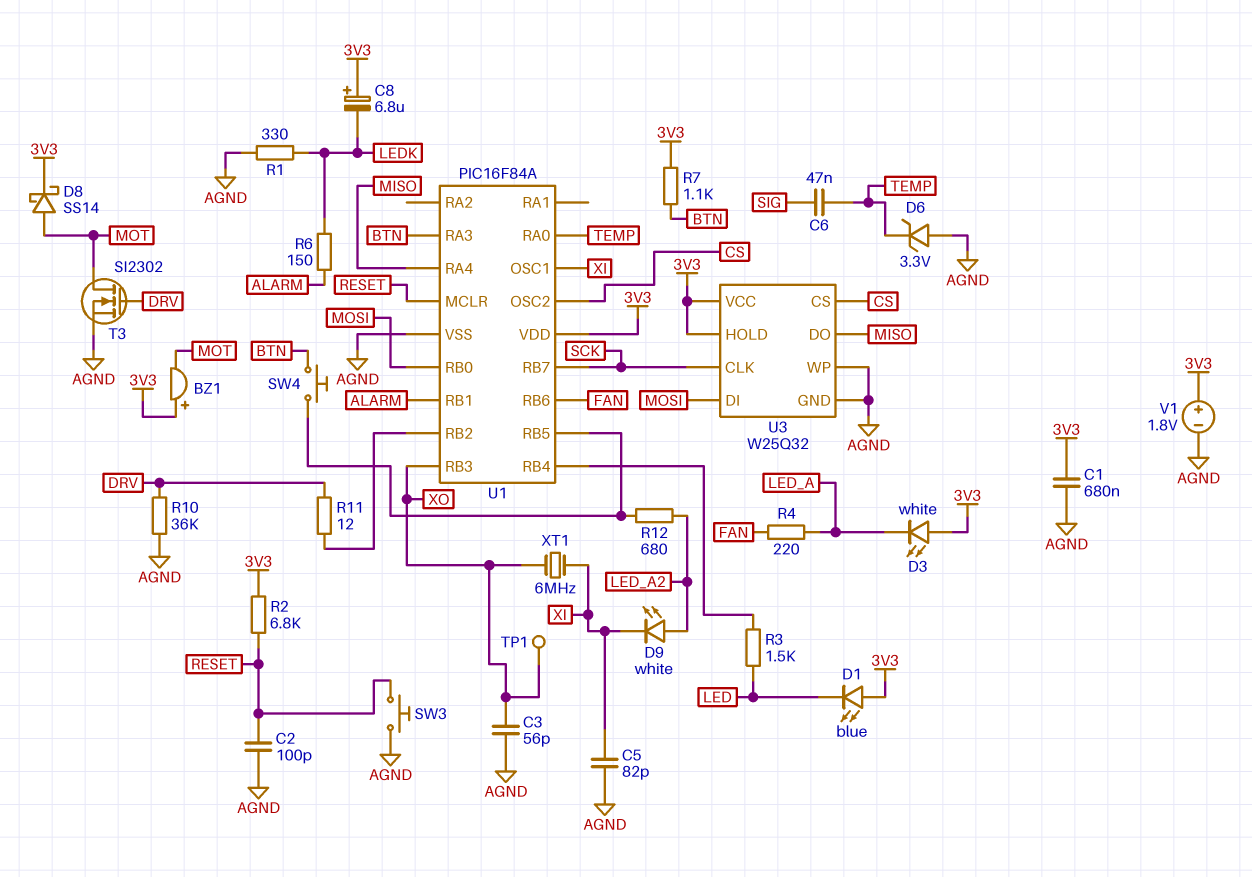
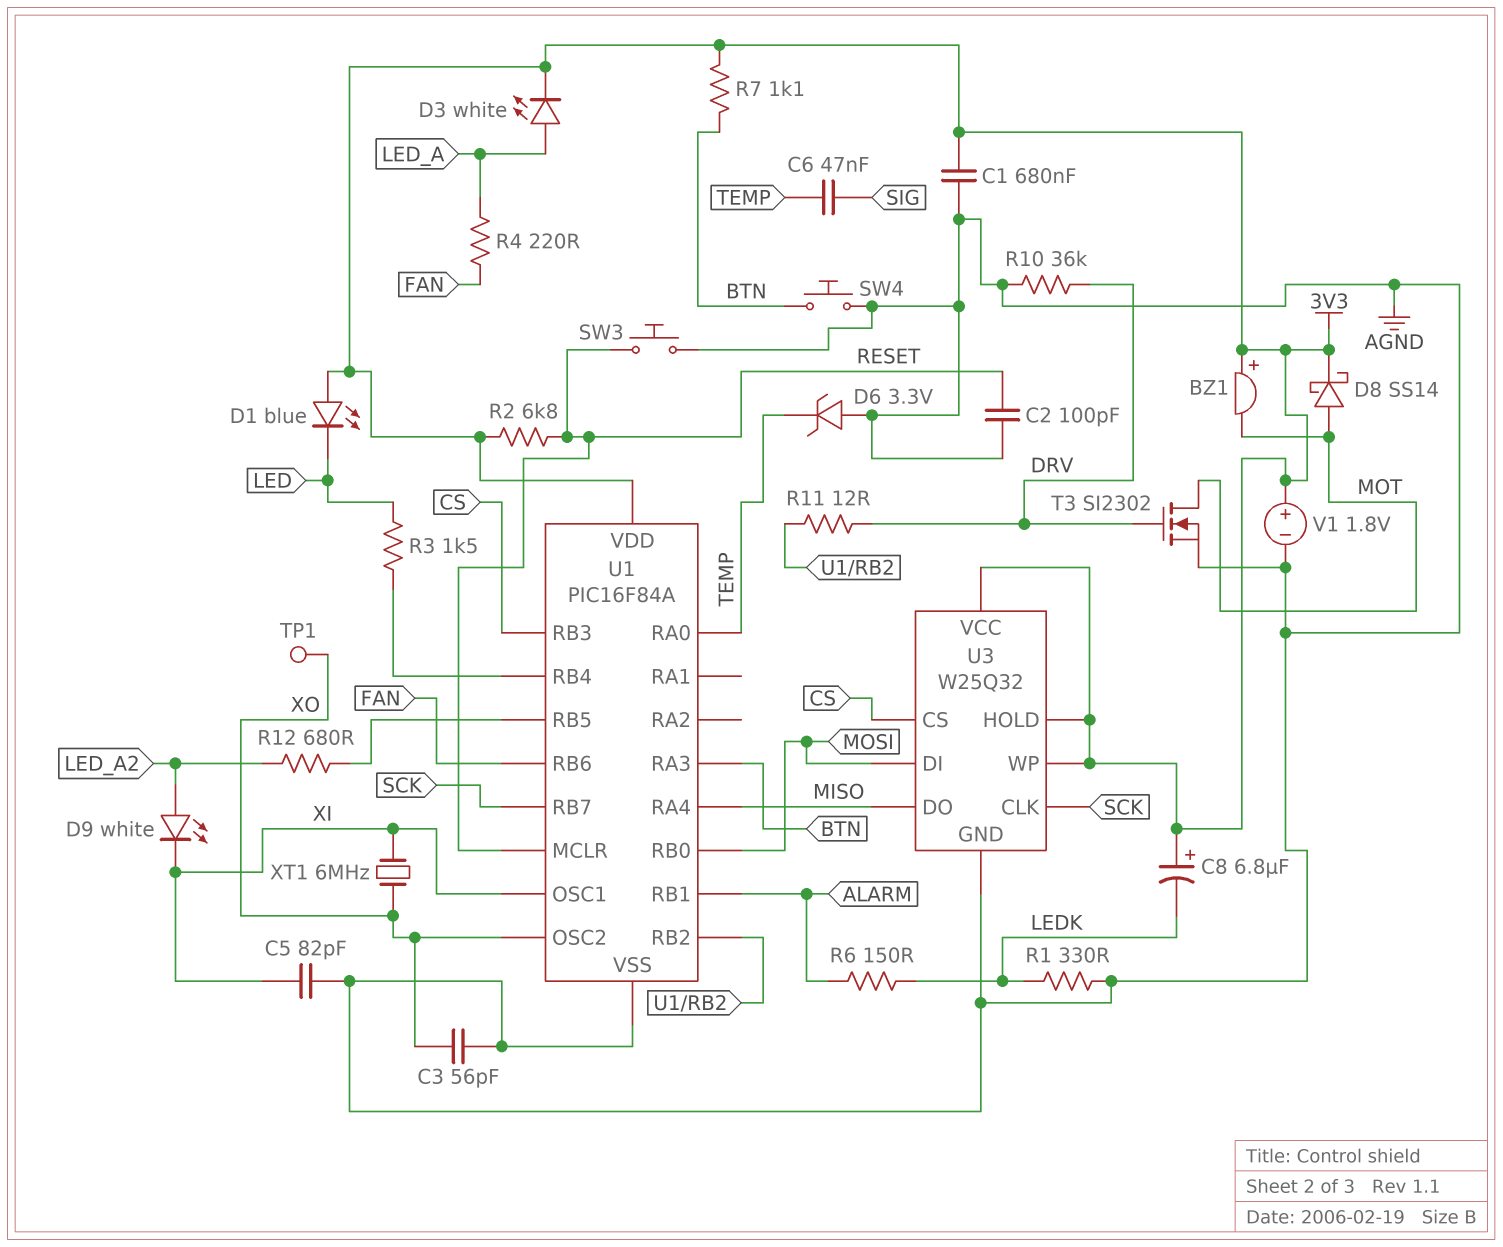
D3: LED white (A 3V3, K LED_A) -> LED white (A LED_A, K 3V3)
SW4: button (BTN, U1/RB5) -> button (AGND, BTN)
U1 pin OSC2: CS -> XO
U1 pin RB3: XO -> CS
U3 pin WP: AGND -> 3V3

